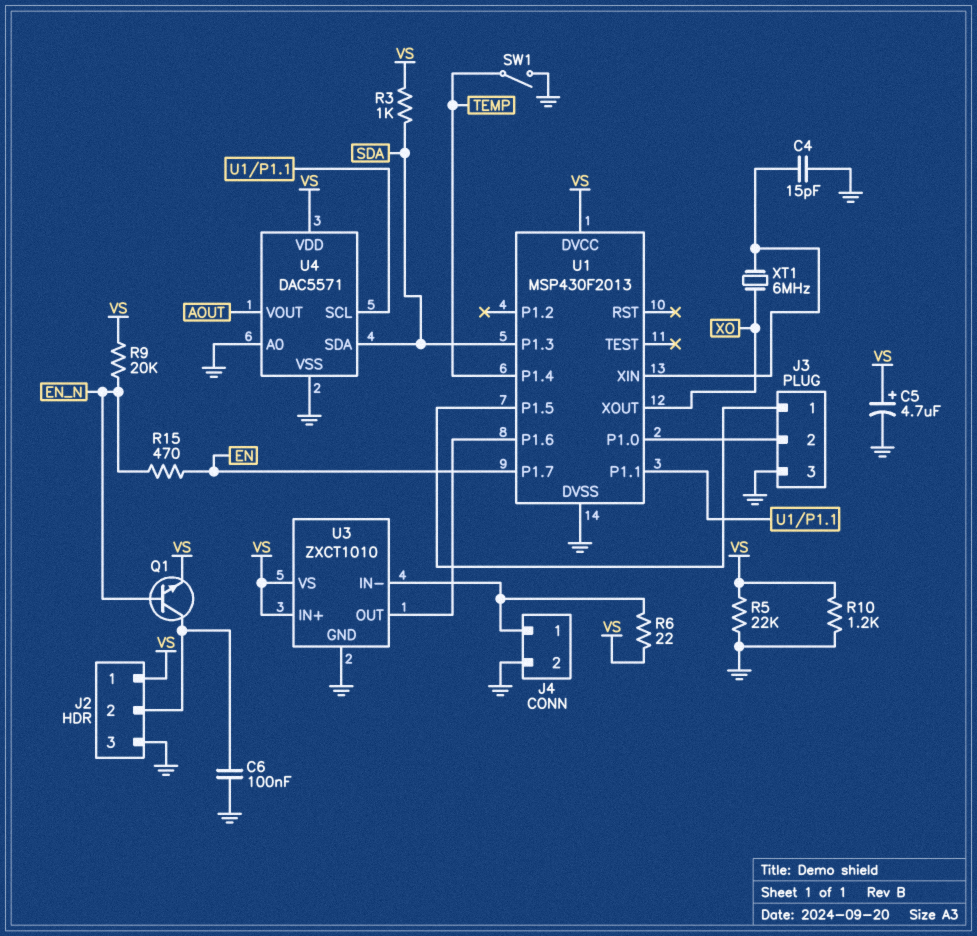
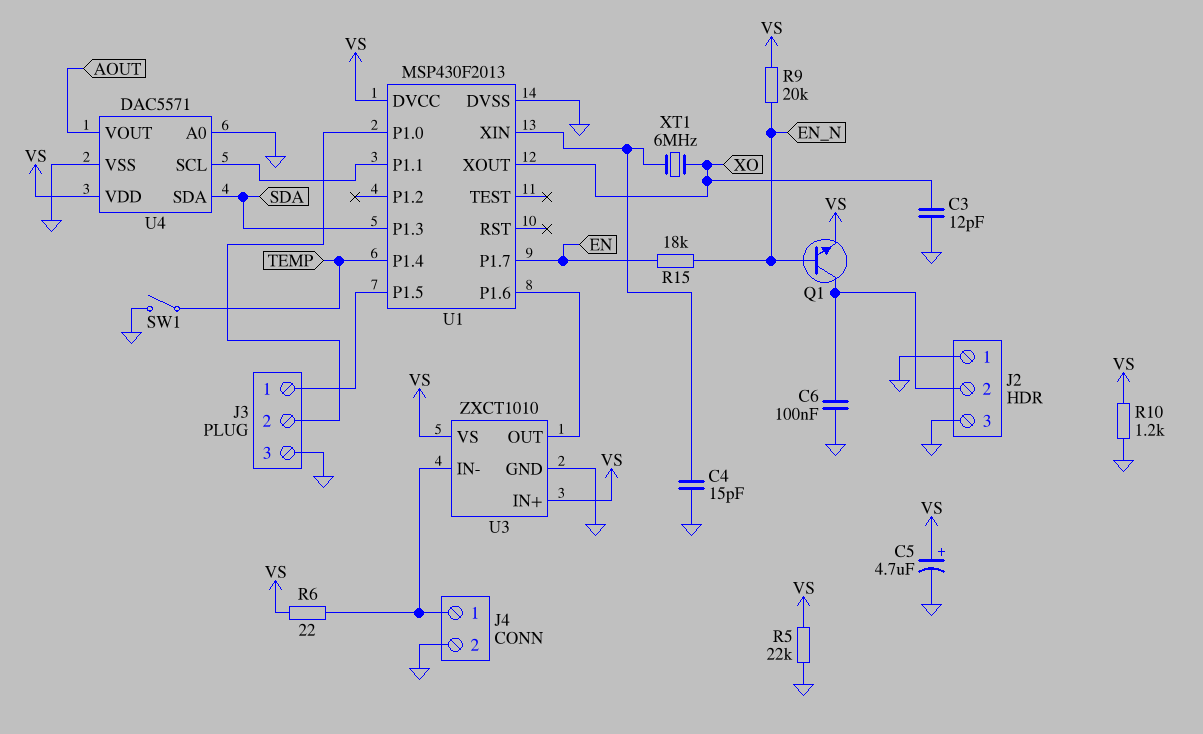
C3: none -> 12pF (GND, XO)
J2 pin 1: VS -> GND
R3: 1k (SDA, VS) -> none
R15: 470 (EN, EN_N) -> 18k (EN, EN_N)

